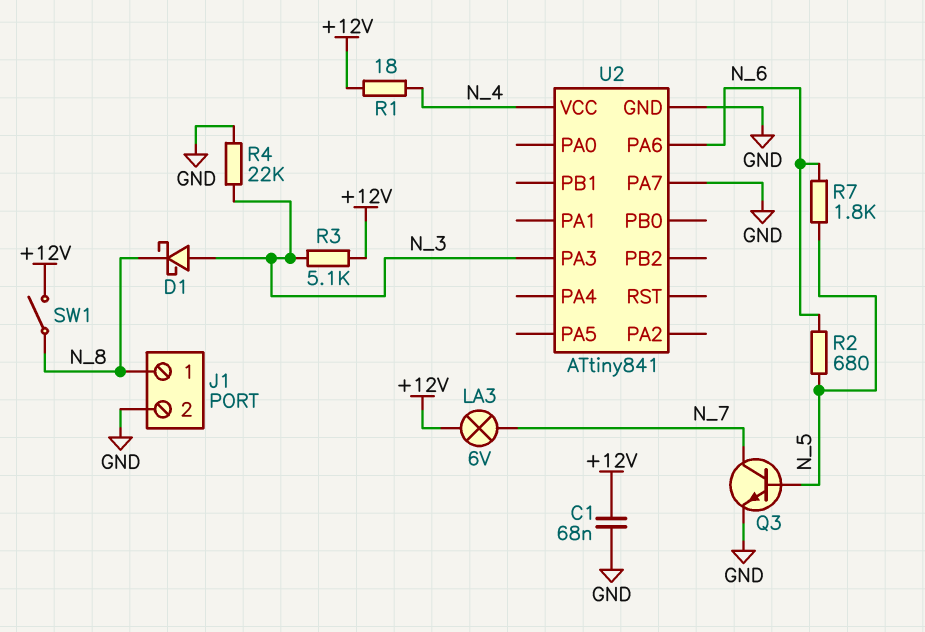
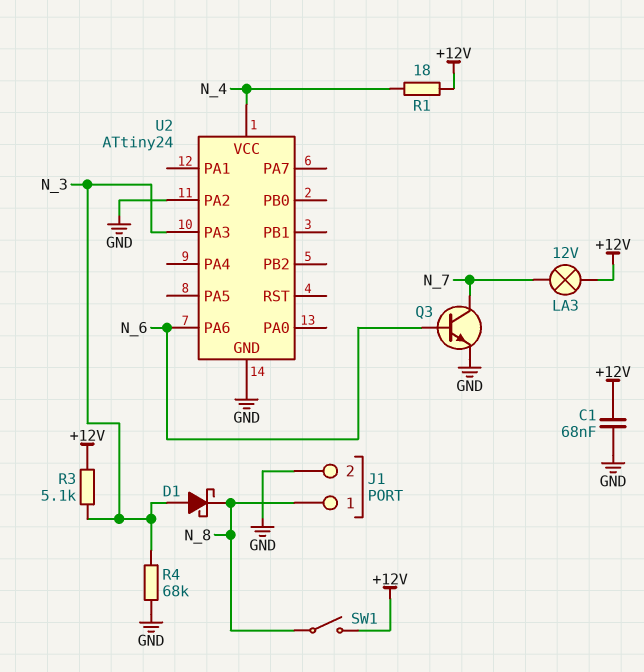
LA3: lamp 6V (+12V, N_7) -> lamp 12V (+12V, N_7)
Q3: NPN (B N_5, C N_7, E GND) -> NPN (B N_6, C N_7, E GND)
R2: 680 (N_5, N_6) -> none
R4: 22k (GND, N_3) -> 68k (GND, N_3)
R7: 1.8k (N_5, N_6) -> none
U2: ATtiny841 -> ATtiny24
U2 pin PA2: none -> GND
U2 pin PA7: GND -> none

